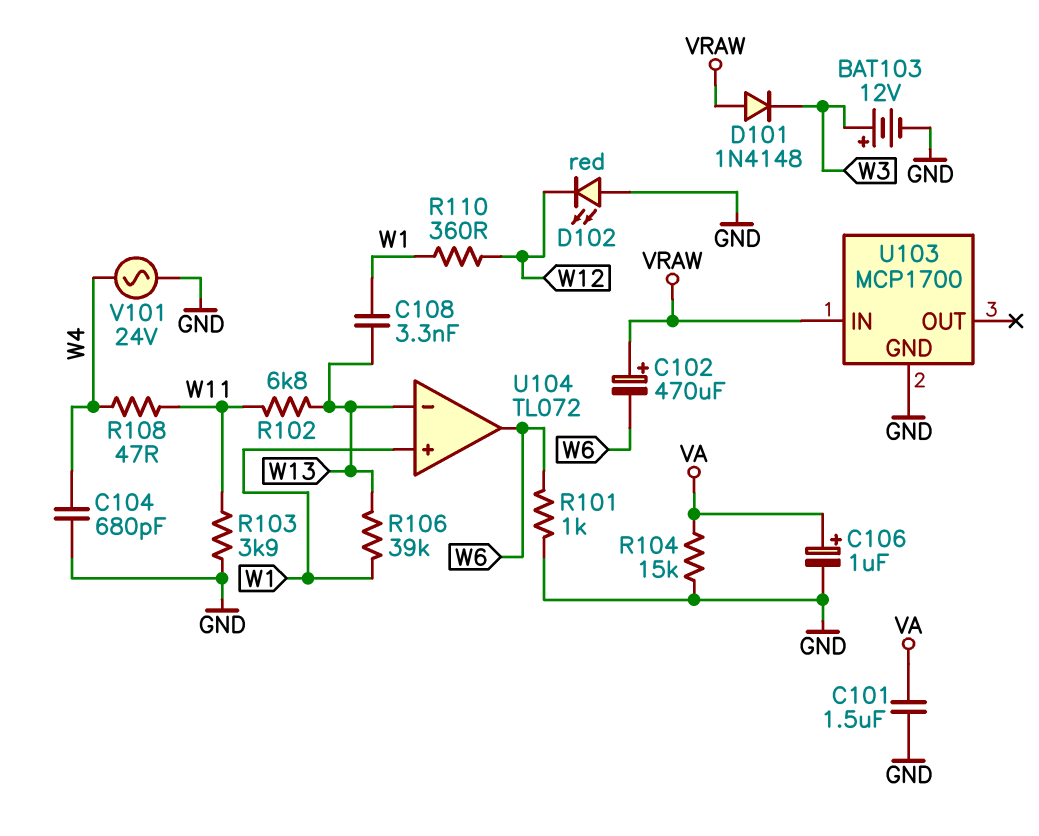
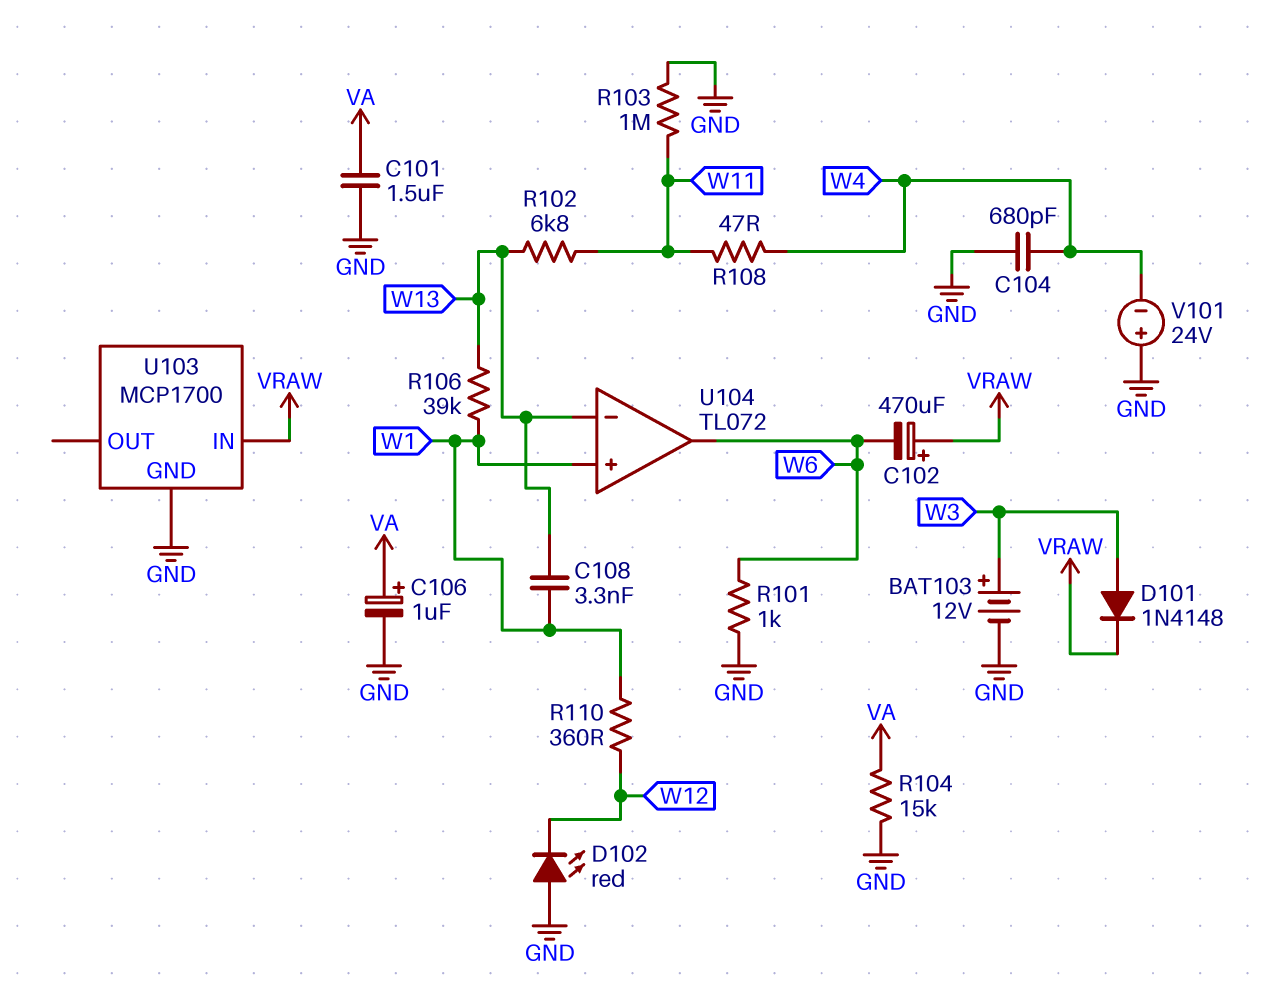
D101: diode 1N4148 (A VRAW, K W3) -> diode 1N4148 (A W3, K VRAW)
R103: 3.9k (GND, W11) -> 1M (GND, W11)
V101: AC 24V (GND, W4) -> 24V (plus GND, minus W4)

